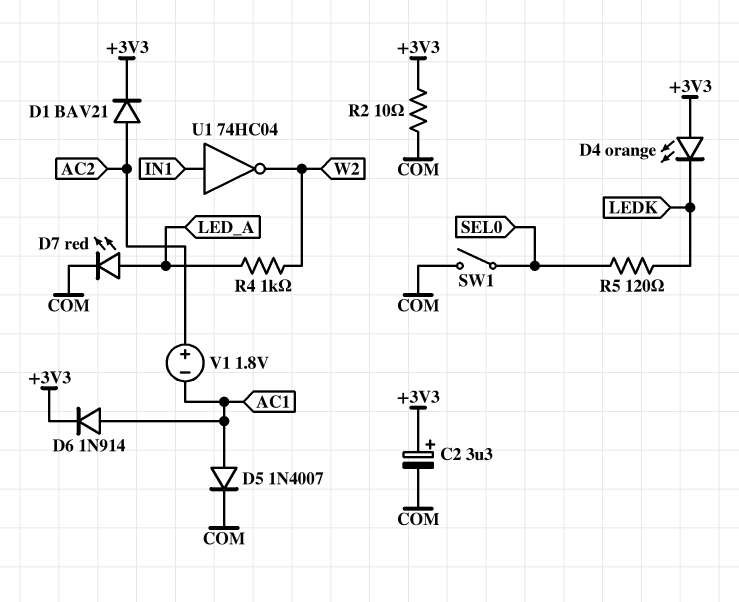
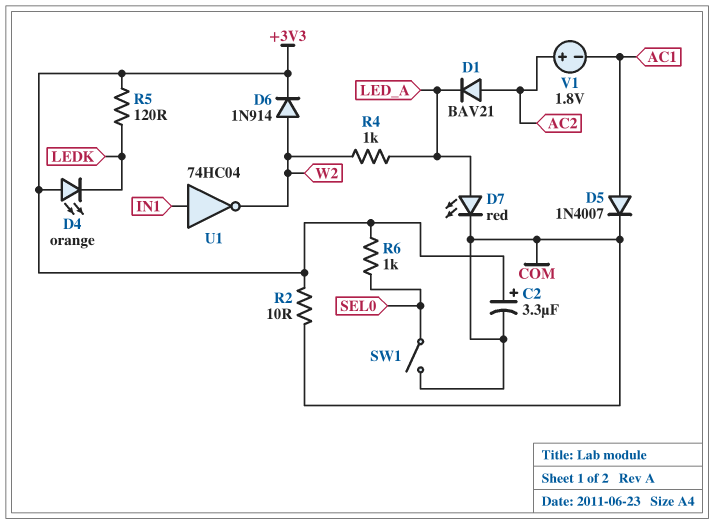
D1: diode BAV21 (A AC2, K +3V3) -> diode BAV21 (A AC2, K LED_A)
D6: diode 1N914 (A AC1, K +3V3) -> diode 1N914 (A W2, K +3V3)
R5: 120 (LEDK, SEL0) -> 120 (+3V3, LEDK)
R6: none -> 1k (+3V3, SEL0)

